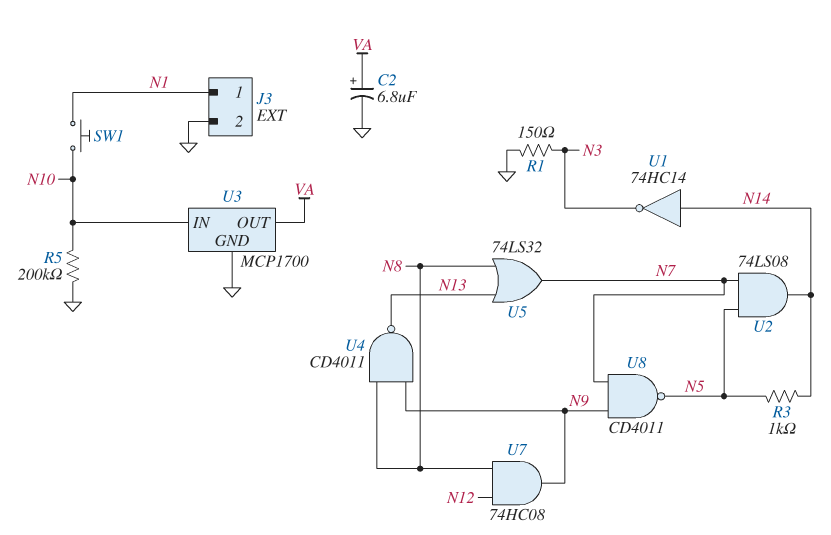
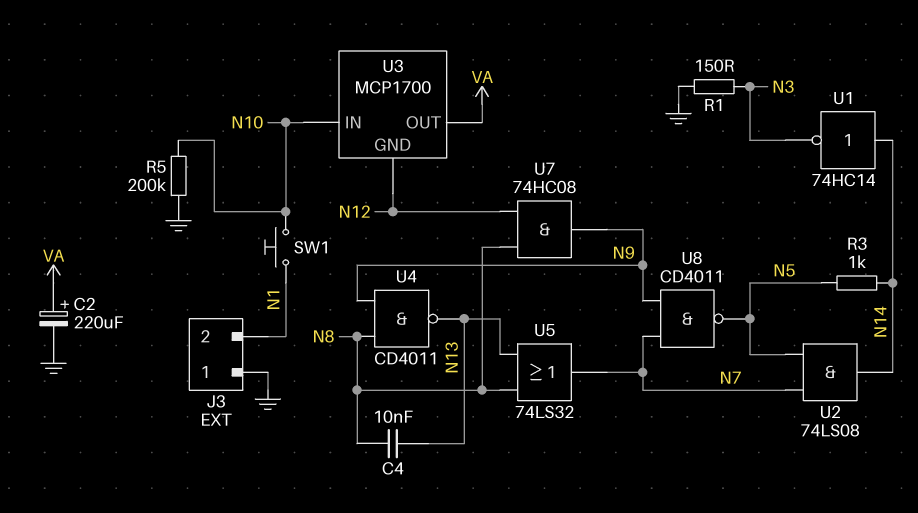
C2: 6.8uF (plus VA, minus GND) -> 220uF (plus VA, minus GND)
C4: none -> 10nF (N8, N13)
J3 pin 1: N1 -> GND
J3 pin 2: GND -> N1
U3 pin GND: GND -> N12

